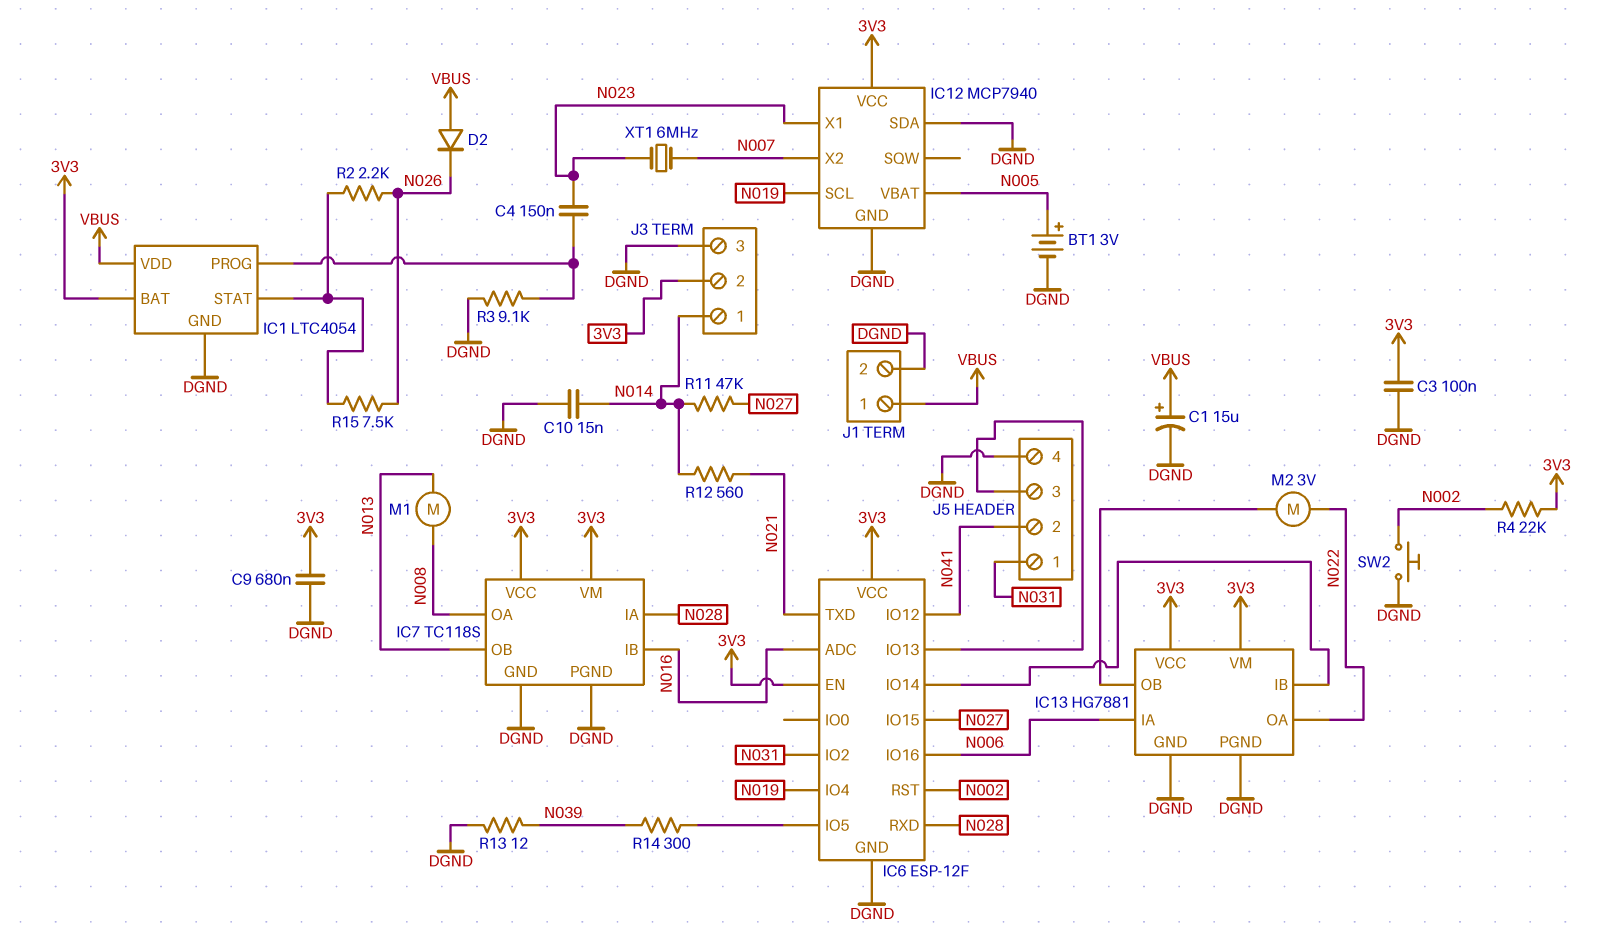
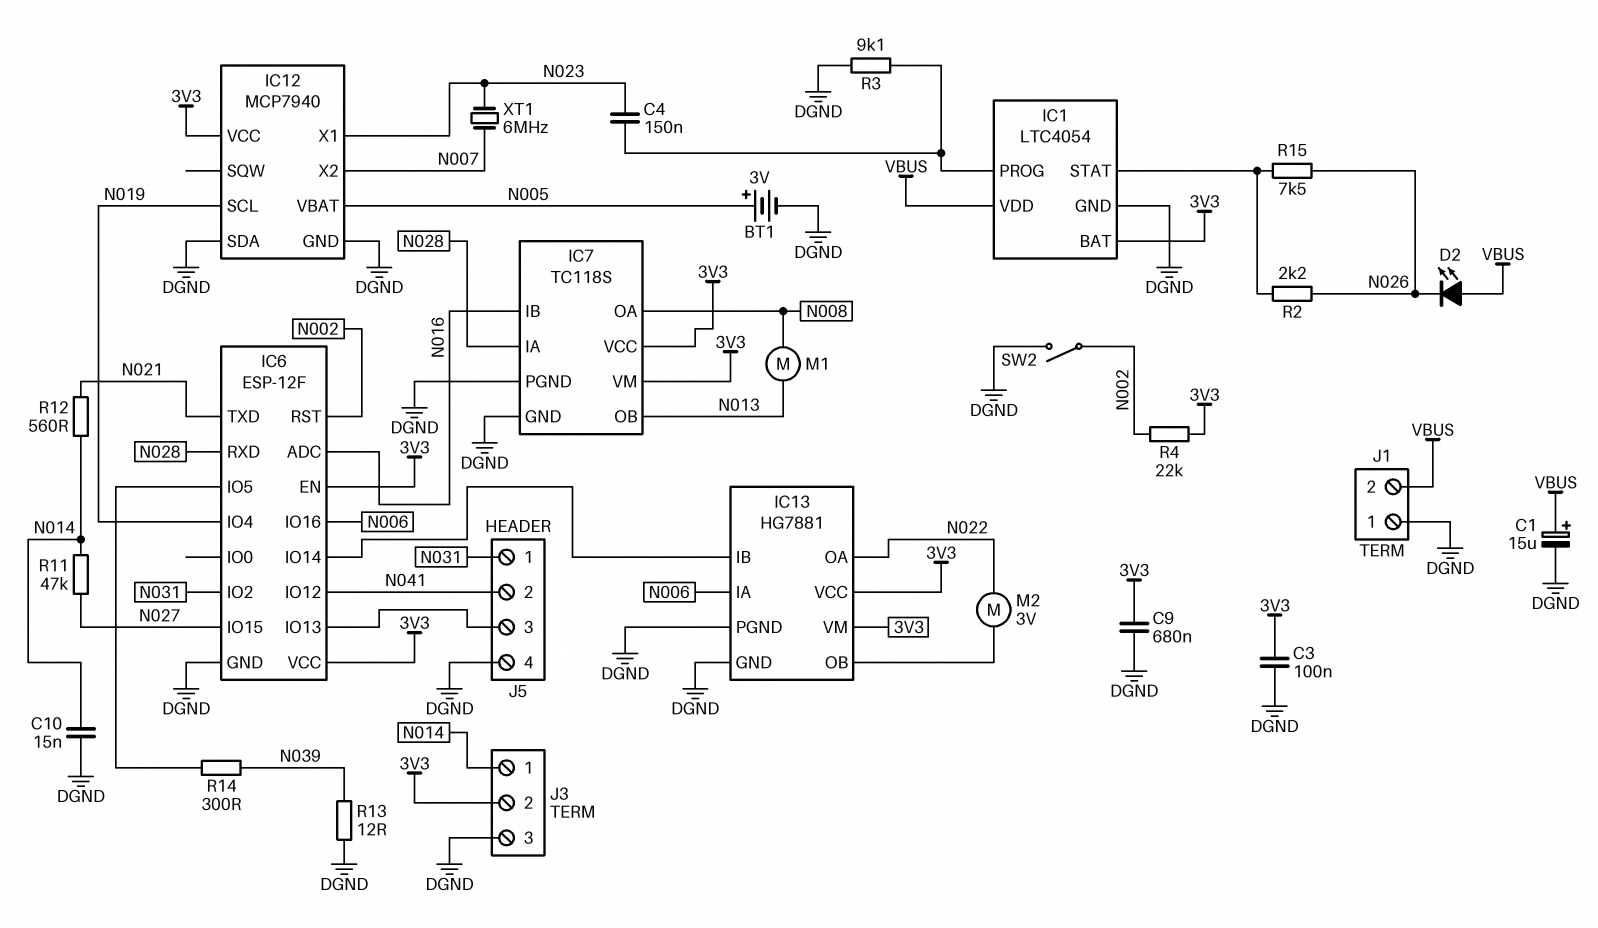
D2: diode (A VBUS, K N026) -> LED (A VBUS, K N026)
J1 pin 1: VBUS -> DGND
J1 pin 2: DGND -> VBUS
SW2: button (DGND, N002) -> switch (DGND, N002)

